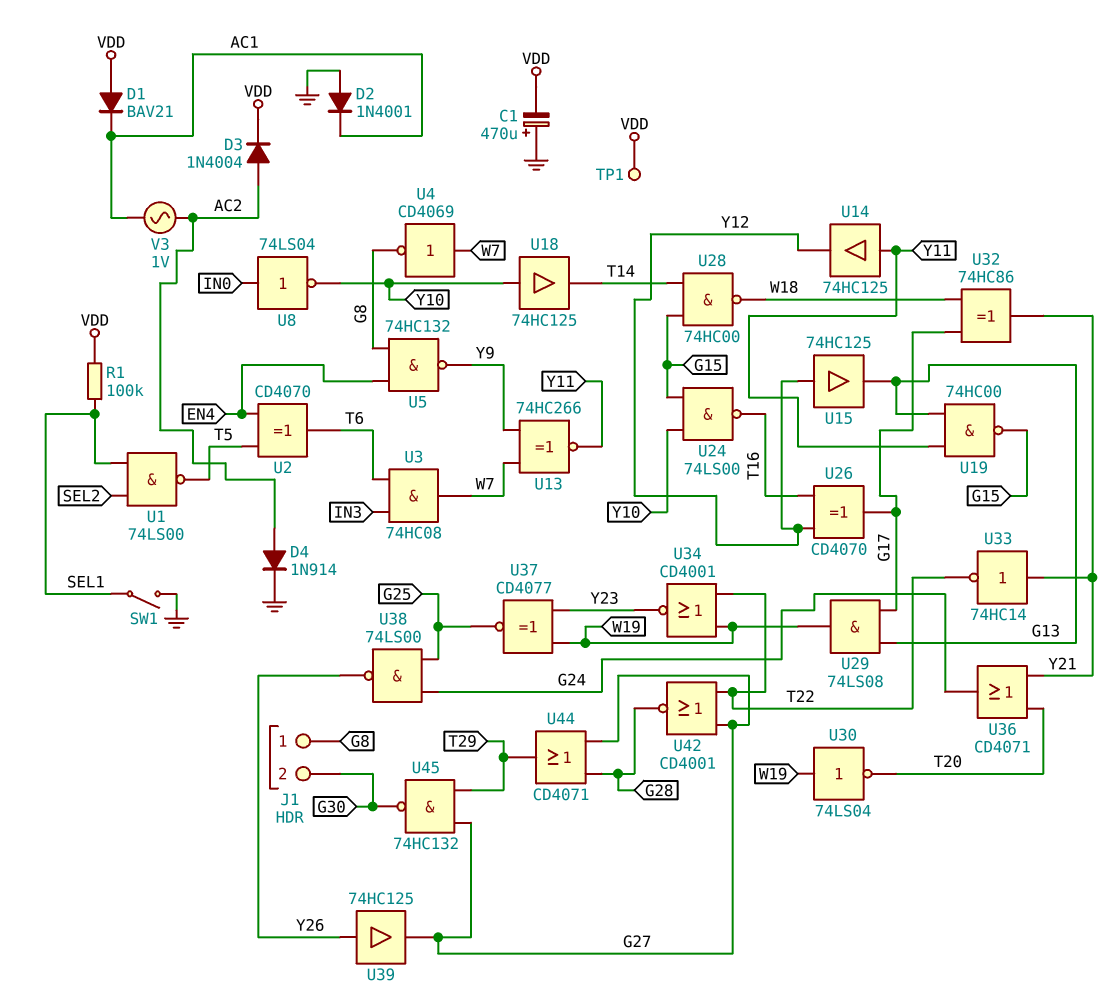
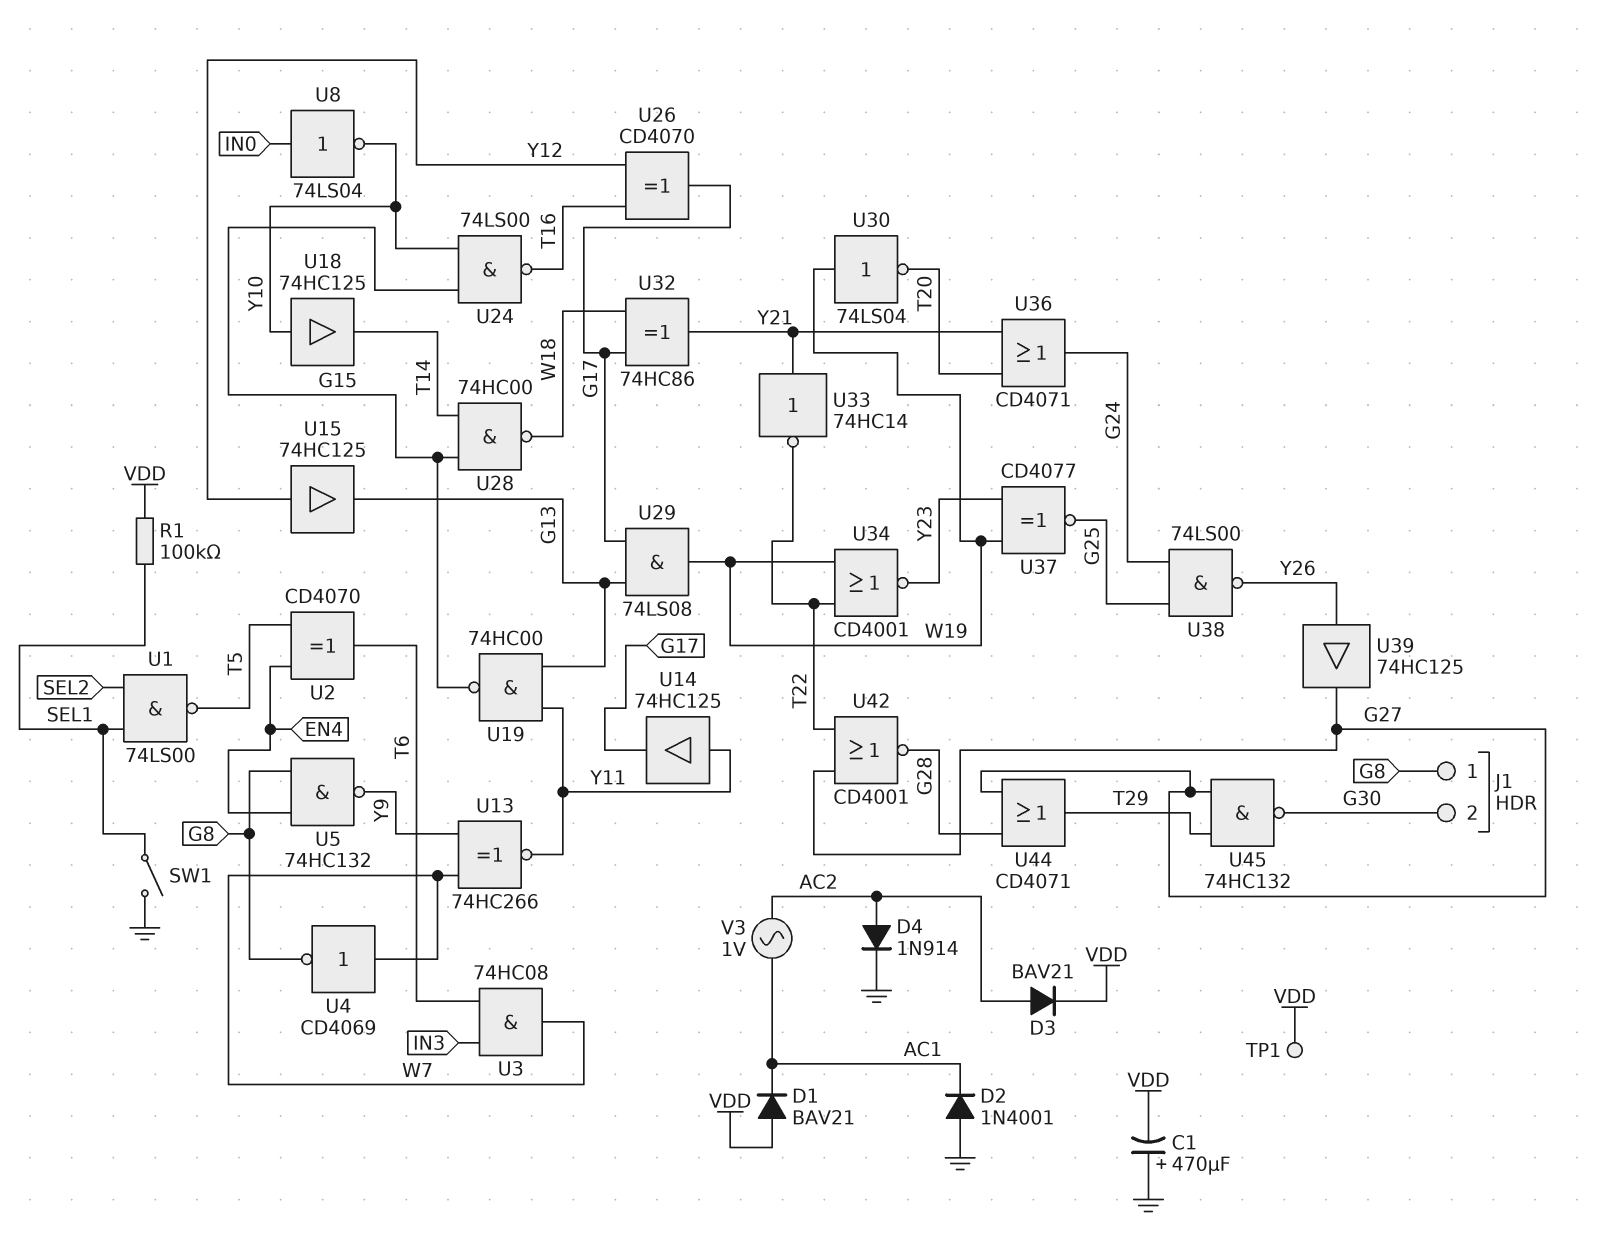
D3: diode 1N4004 (A AC2, K VDD) -> diode BAV21 (A AC2, K VDD)
U14: buffer 74HC125 (in Y11, out Y12) -> buffer 74HC125 (in Y11, out G17)

